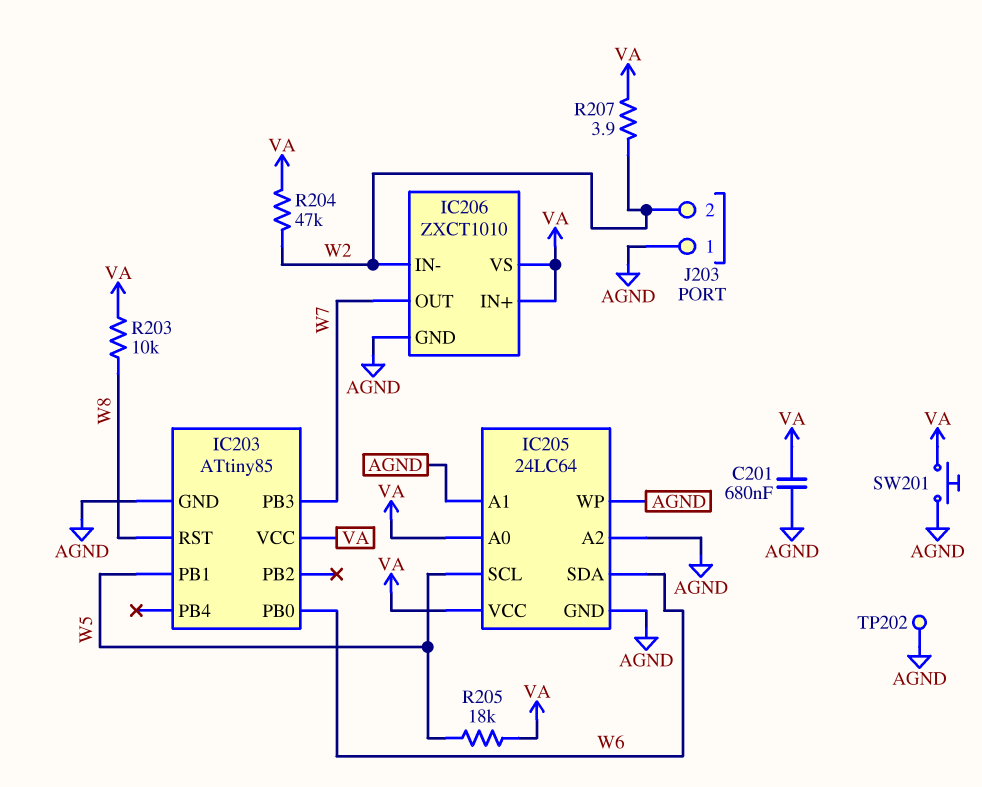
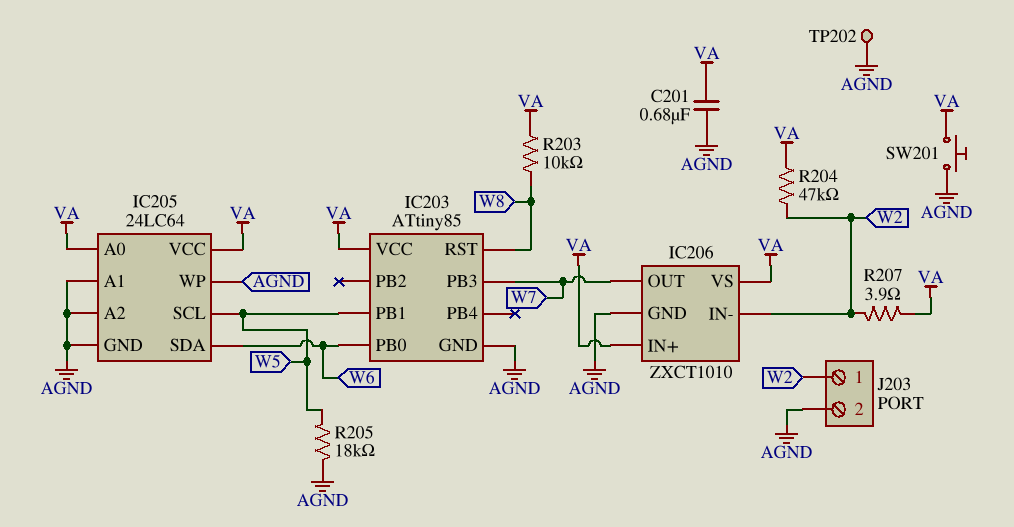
J203 pin 1: AGND -> W2
J203 pin 2: W2 -> AGND
R205: 18k (VA, W5) -> 18k (AGND, W5)

